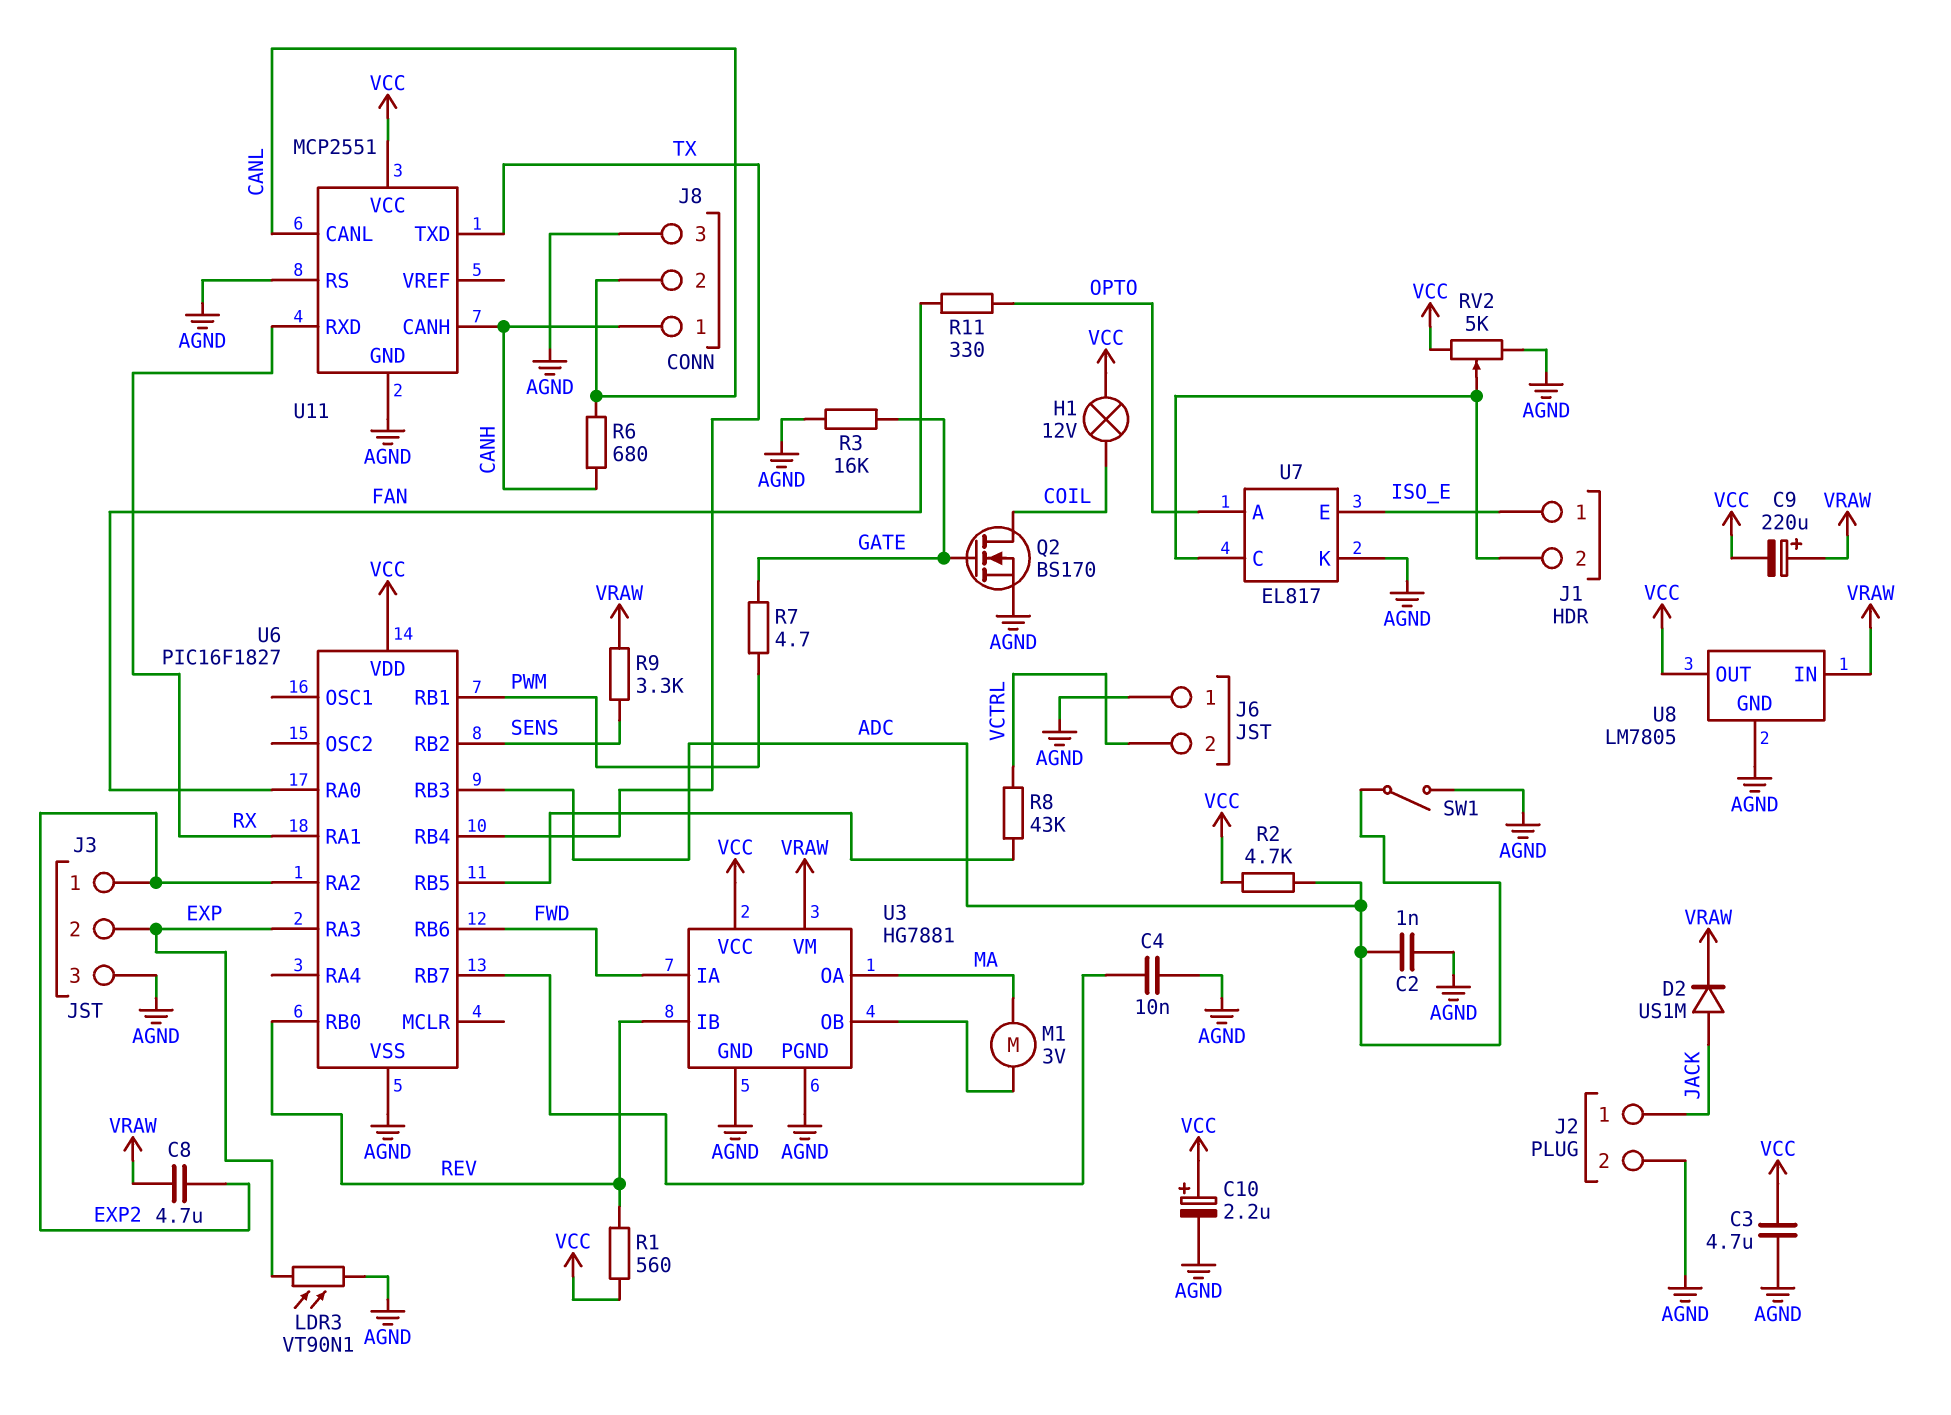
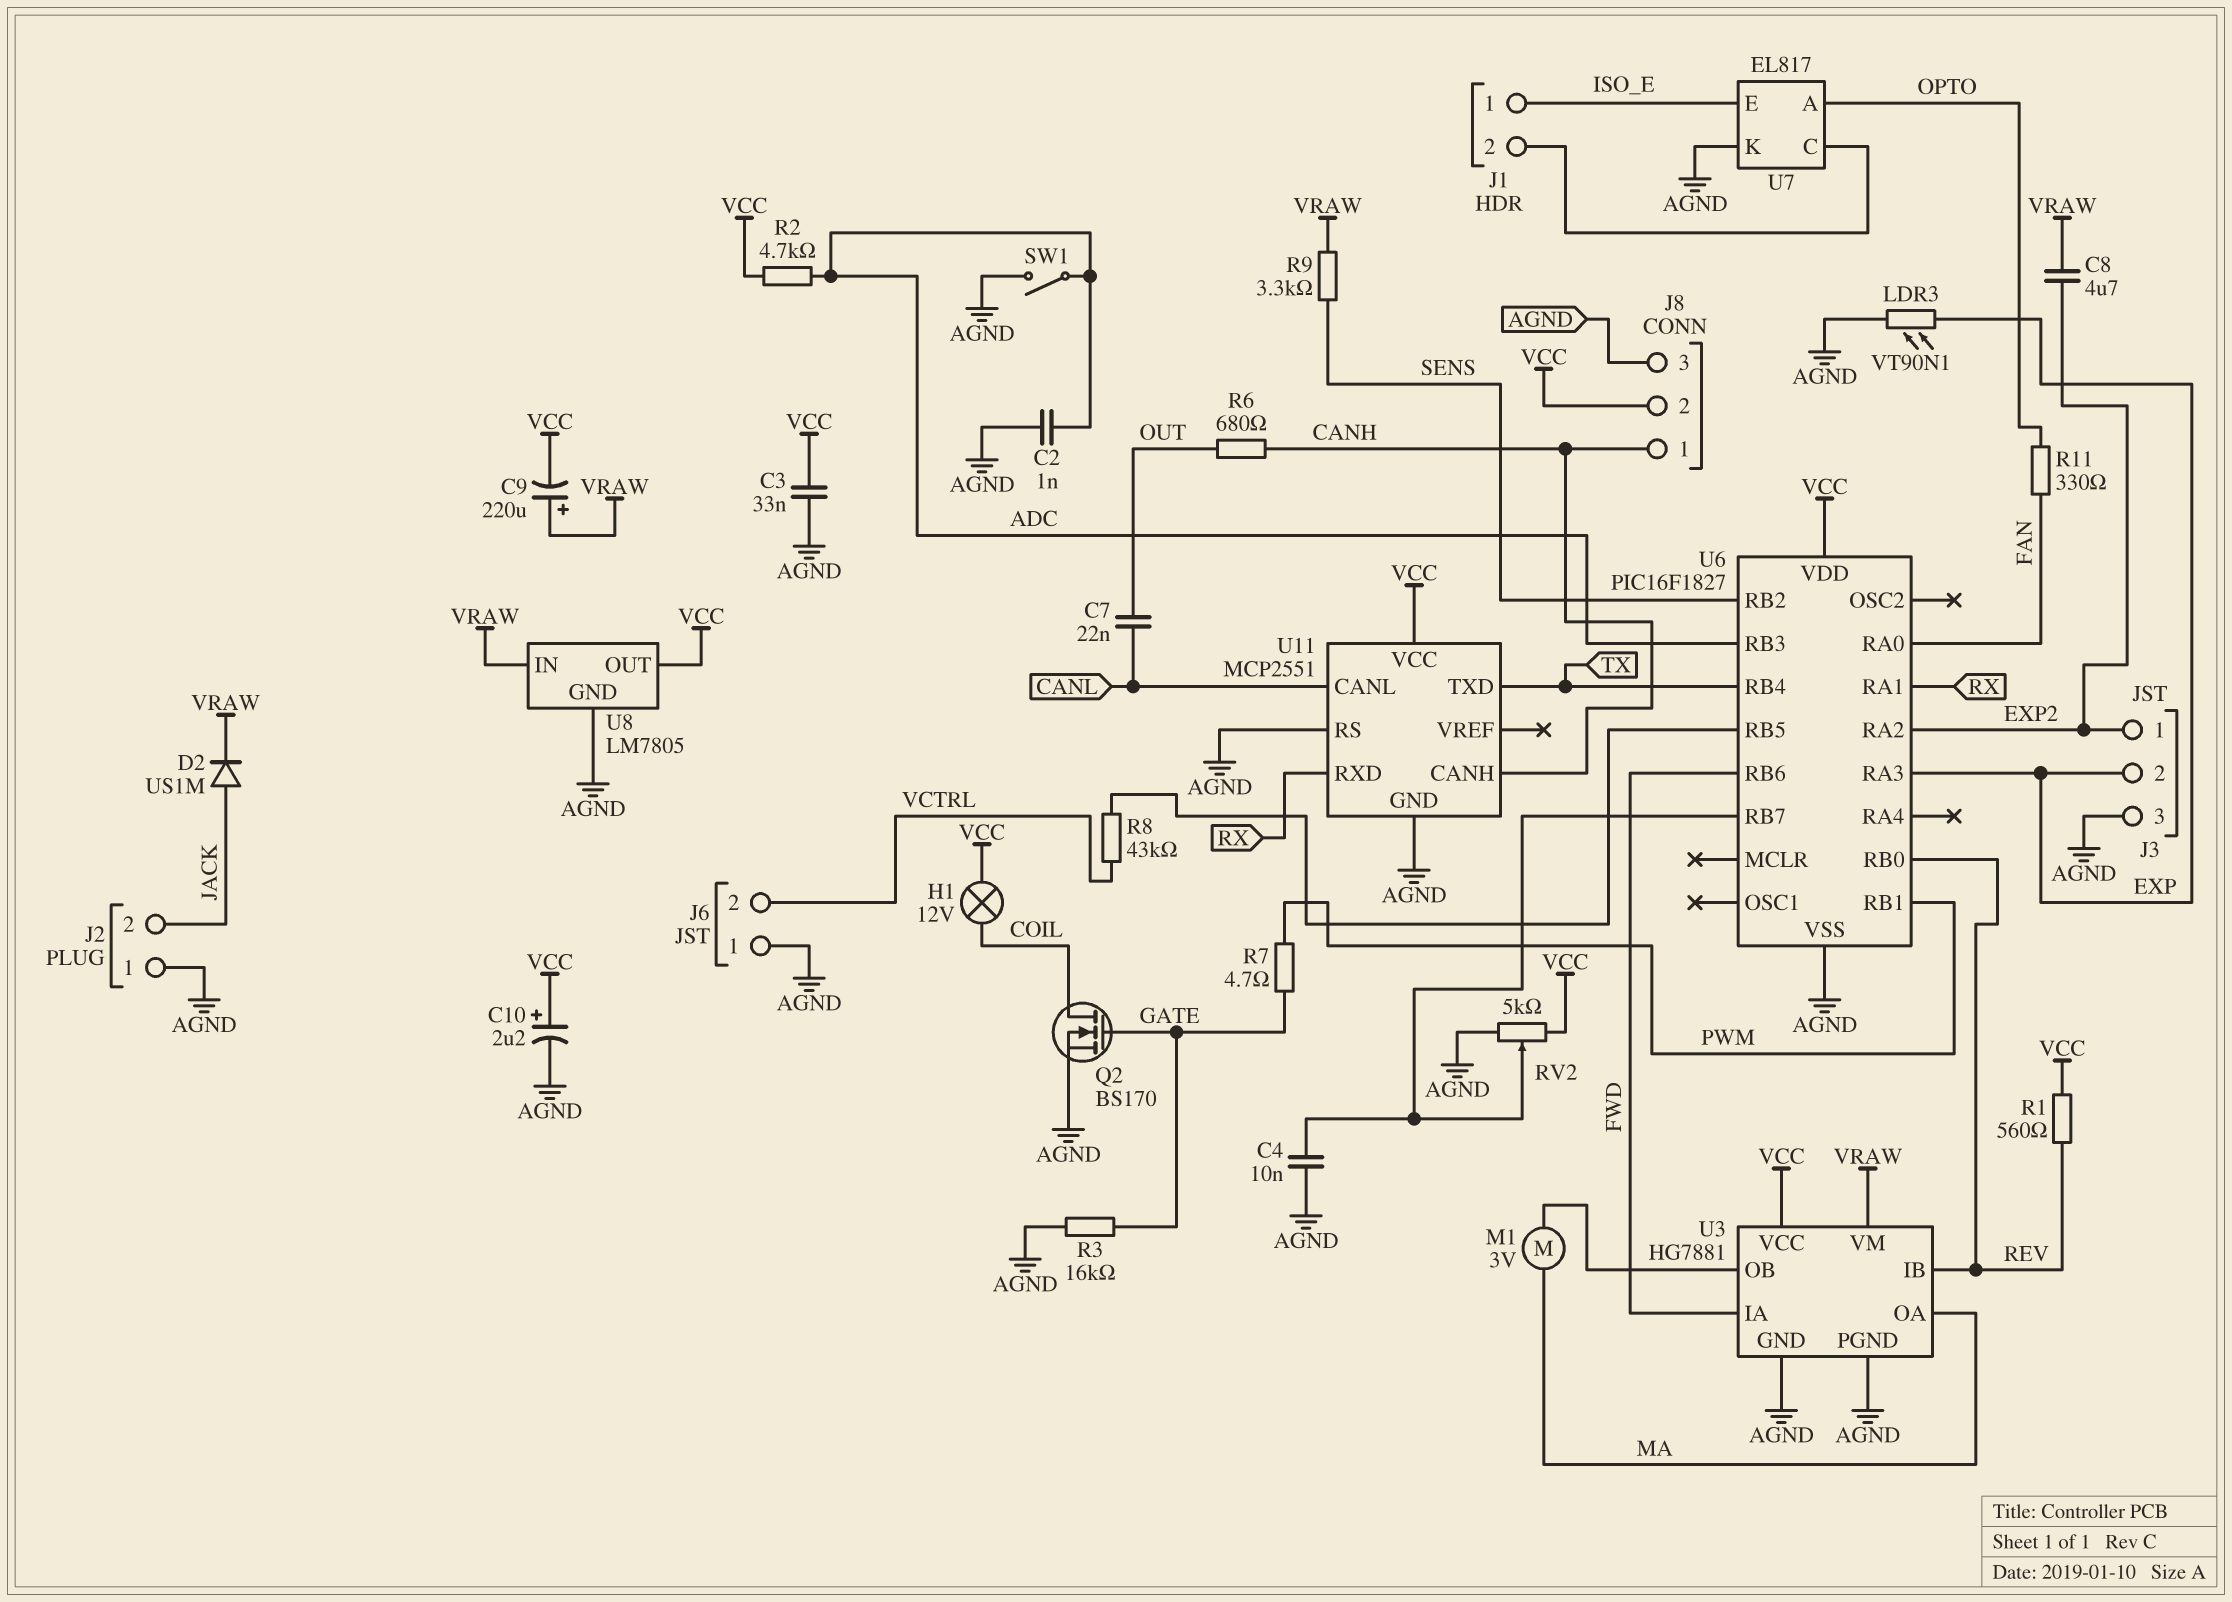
C3: 4.7uF (AGND, VCC) -> 33nF (AGND, VCC)
C7: none -> 22nF (CANL, OUT)
J2 pin 1: JACK -> AGND
J2 pin 2: AGND -> JACK
J8 pin 2: CANL -> VCC
R6: 680 (CANH, CANL) -> 680 (CANH, OUT)
RV2: 5k (AGND, VCC, wiper J1/2) -> 5k (AGND, VCC, wiper U6/RB7)

